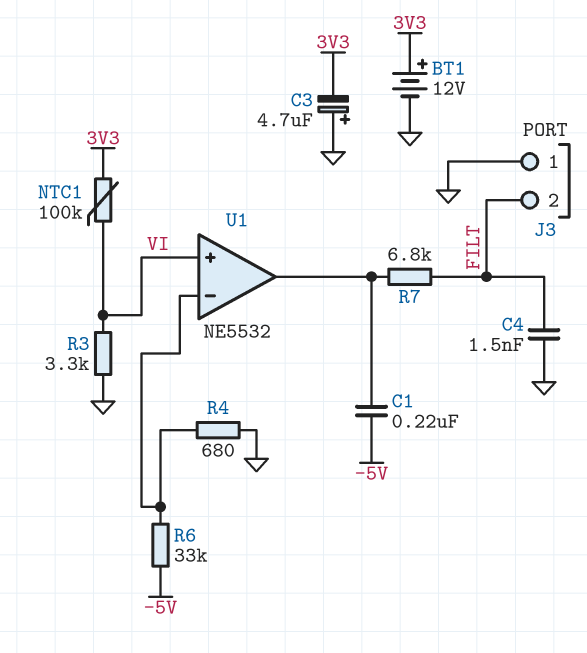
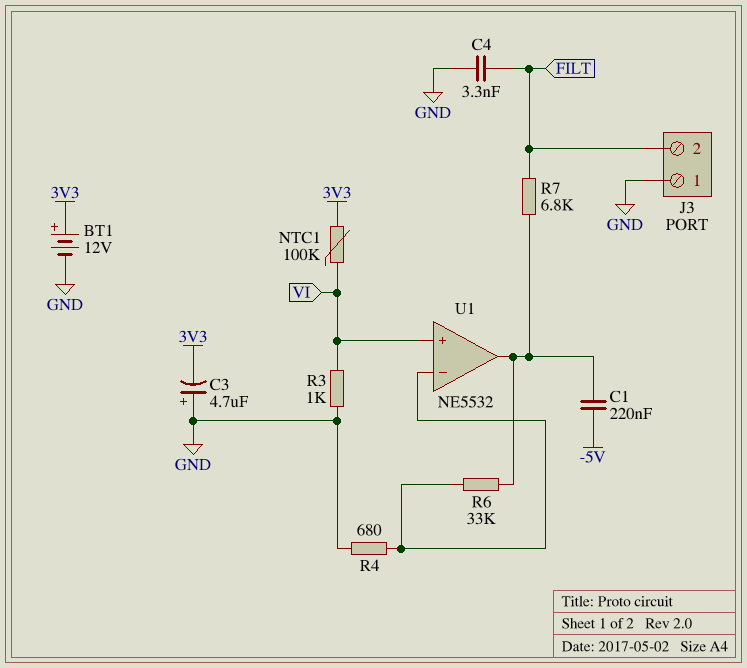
C4: 1.5nF (FILT, GND) -> 3.3nF (FILT, GND)
R3: 3.3k (GND, VI) -> 1k (GND, VI)
R6: 33k (-5V, U1/in-) -> 33k (U1/in-, U1/out)

